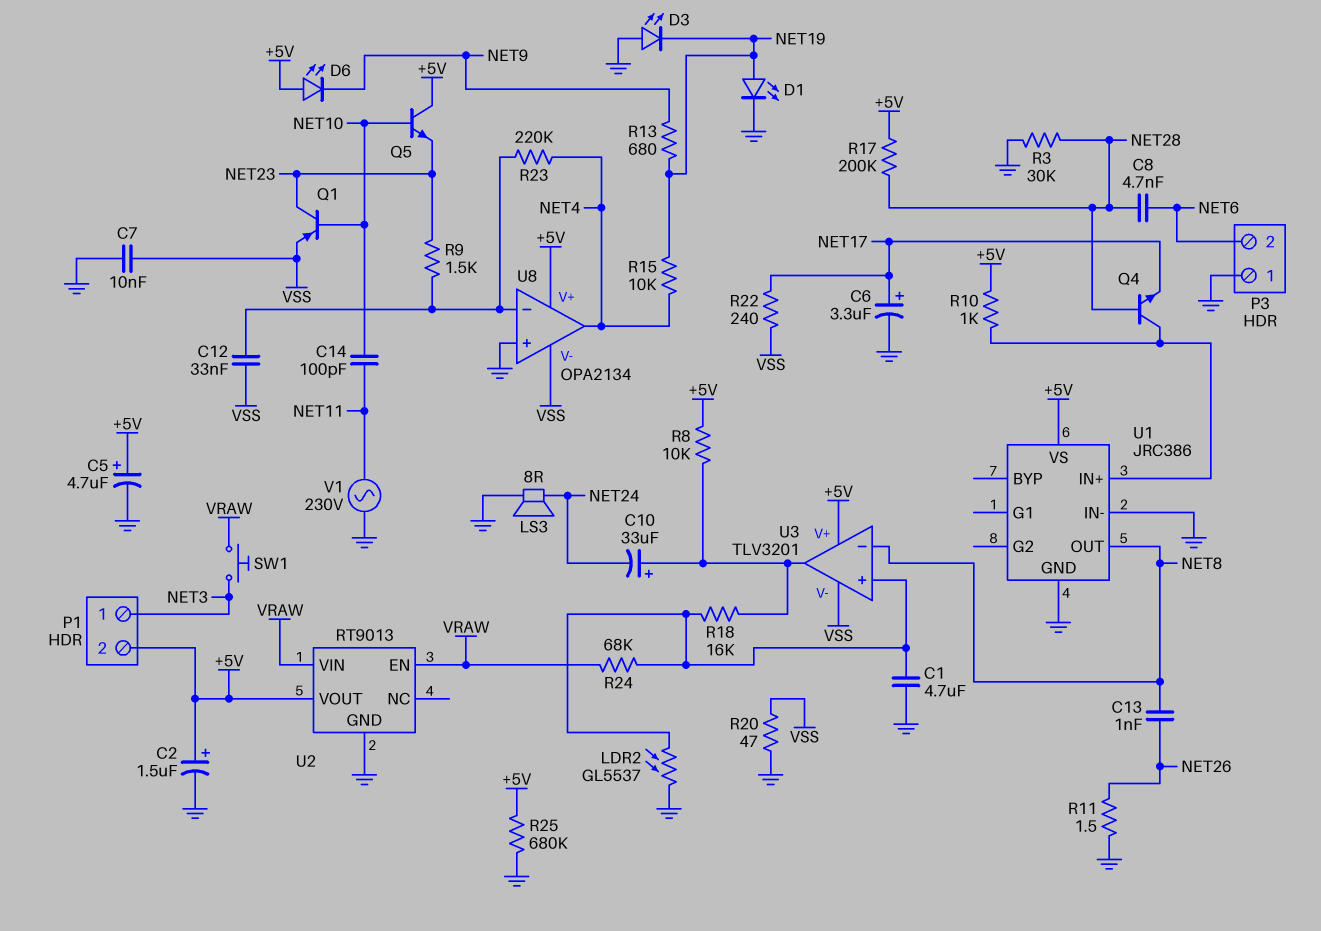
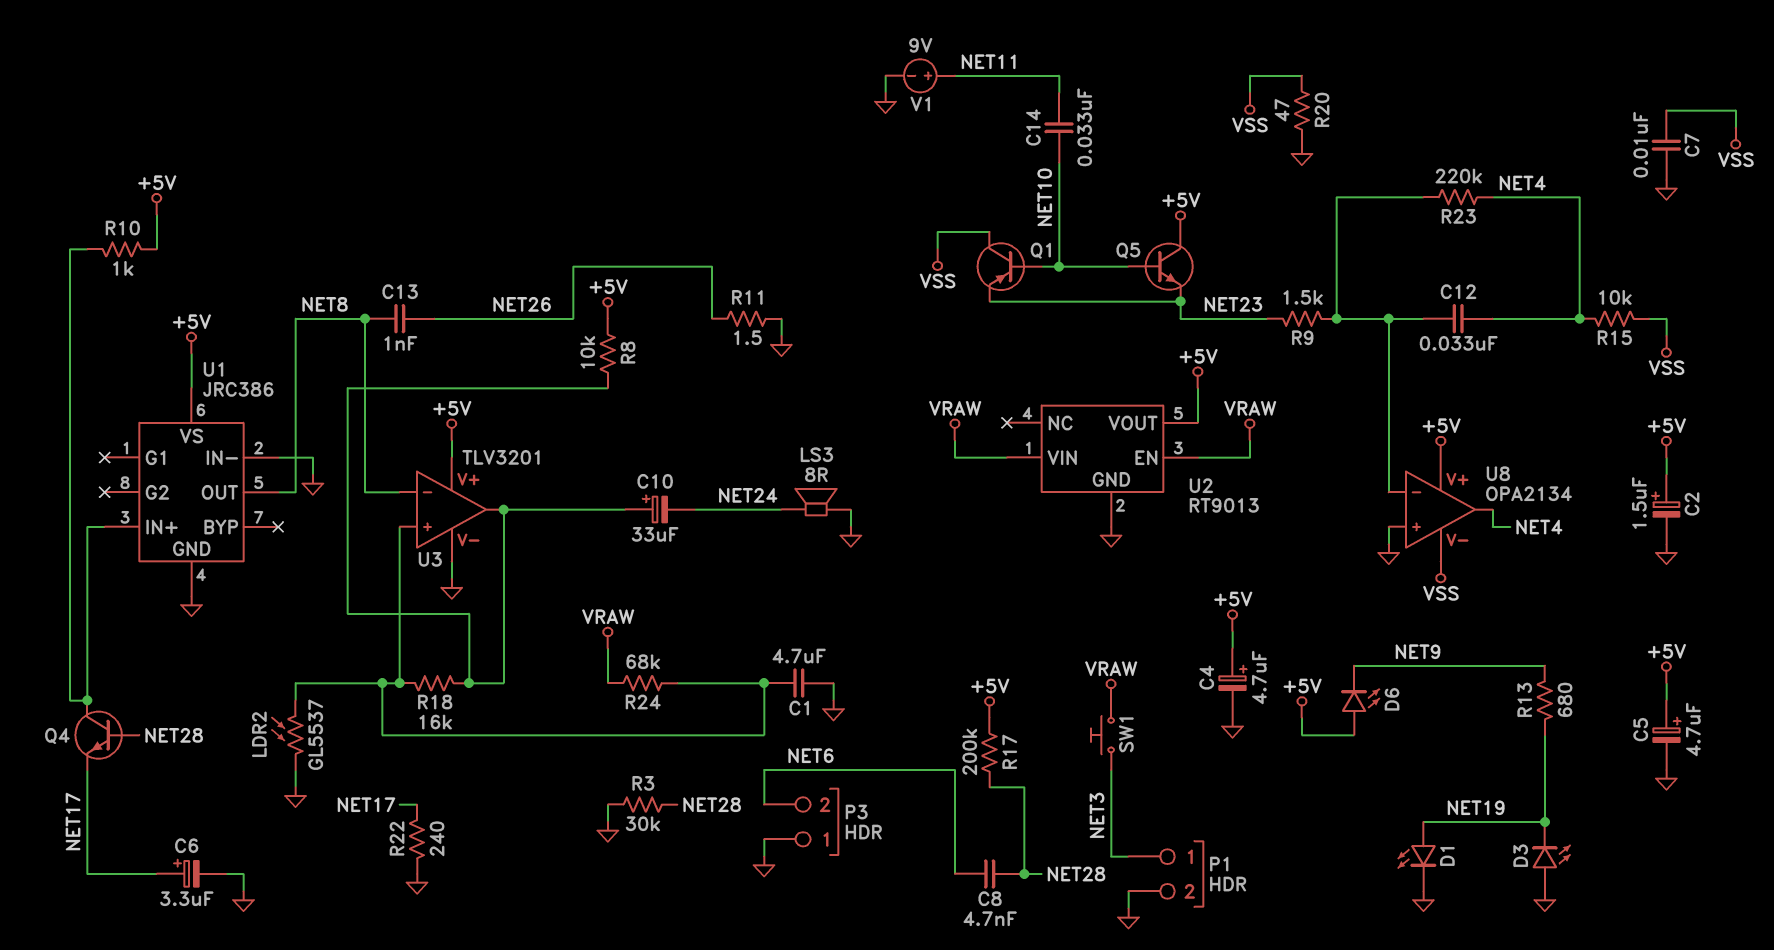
C4: none -> 4.7uF (plus +5V, minus GND)
C12: 33nF (U8/in-, VSS) -> 33nF (NET4, U8/in-)
C14: 100pF (NET10, NET11) -> 33nF (NET10, NET11)
P1 pin 2: +5V -> GND
Q1: PNP (B NET10, C NET23, E VSS) -> PNP (B NET10, C VSS, E NET23)
R15: 10k (NET4, NET19) -> 10k (NET4, VSS)
R22: 240 (NET17, VSS) -> 240 (GND, NET17)
R25: 680k (+5V, GND) -> none
U3 pin V-: VSS -> GND
V1: AC 230V (GND, NET11) -> 9V (plus NET11, minus GND)

